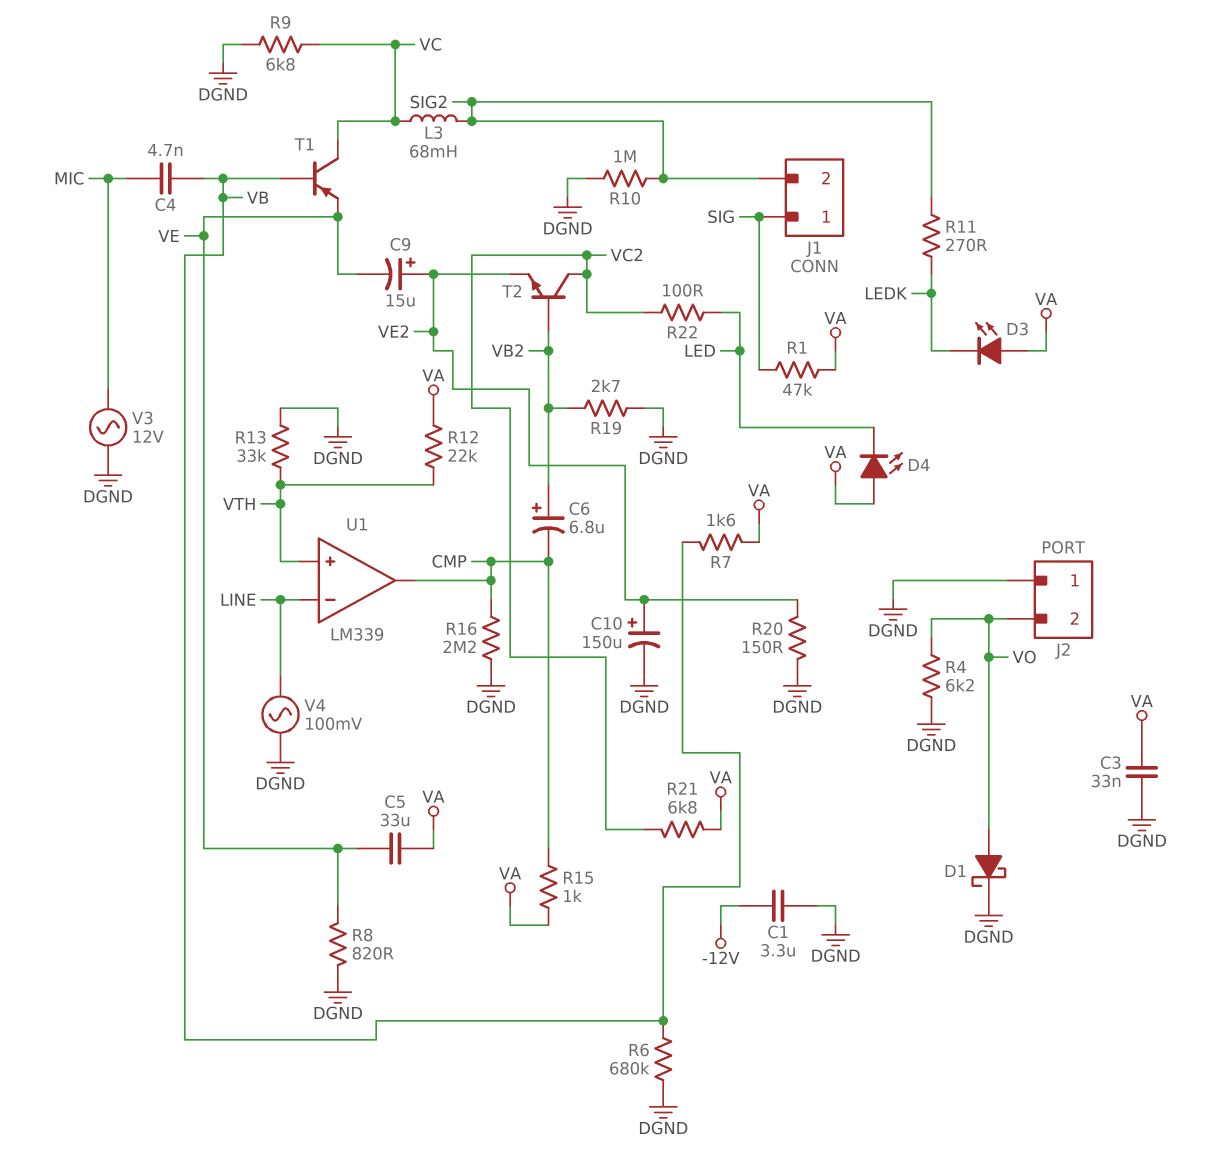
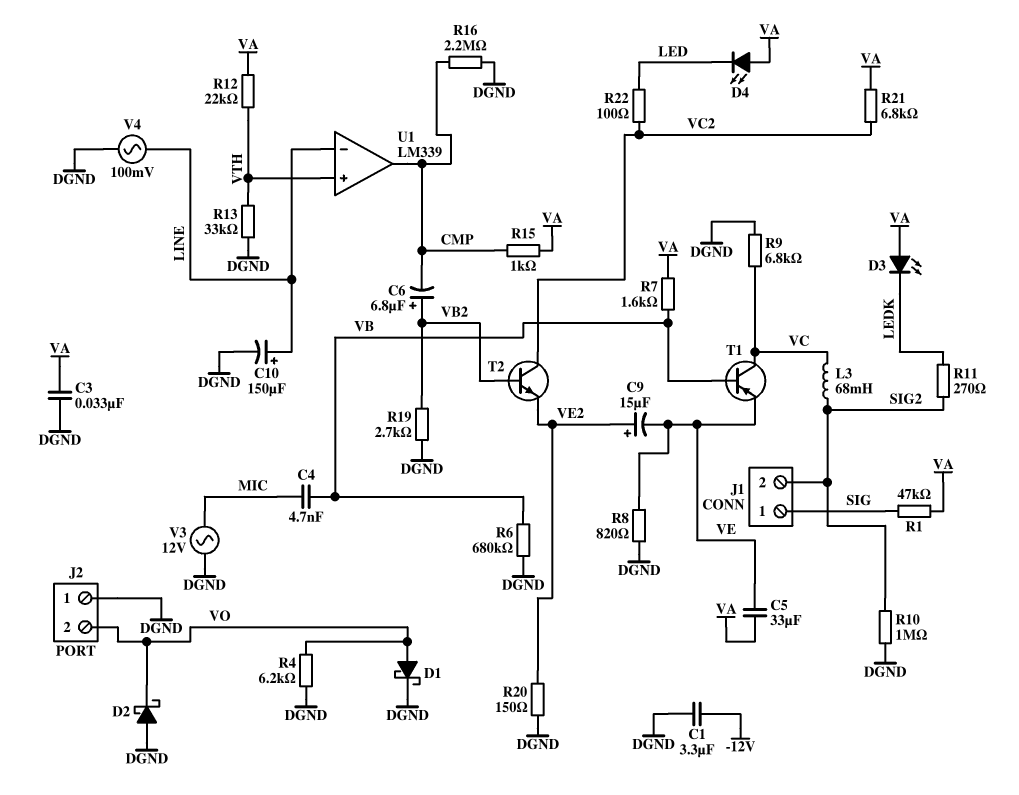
C10: 150uF (plus VE2, minus DGND) -> 150uF (plus LINE, minus DGND)
D2: none -> schottky (A DGND, K VO)

